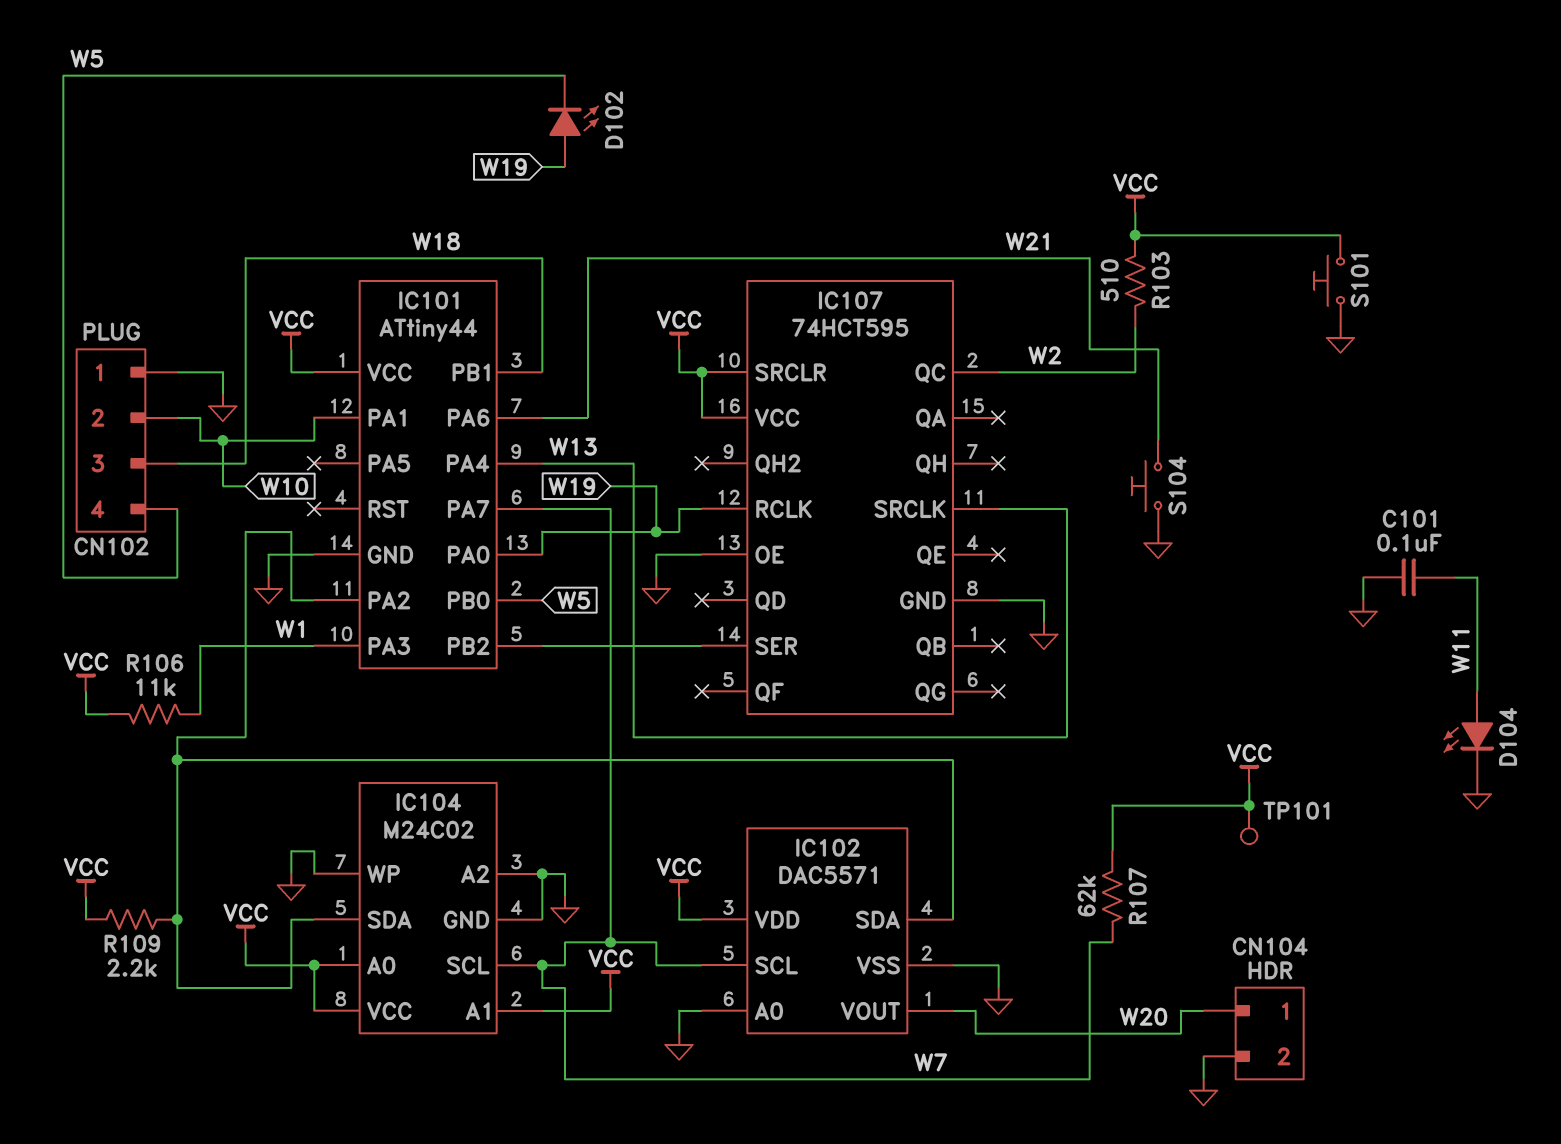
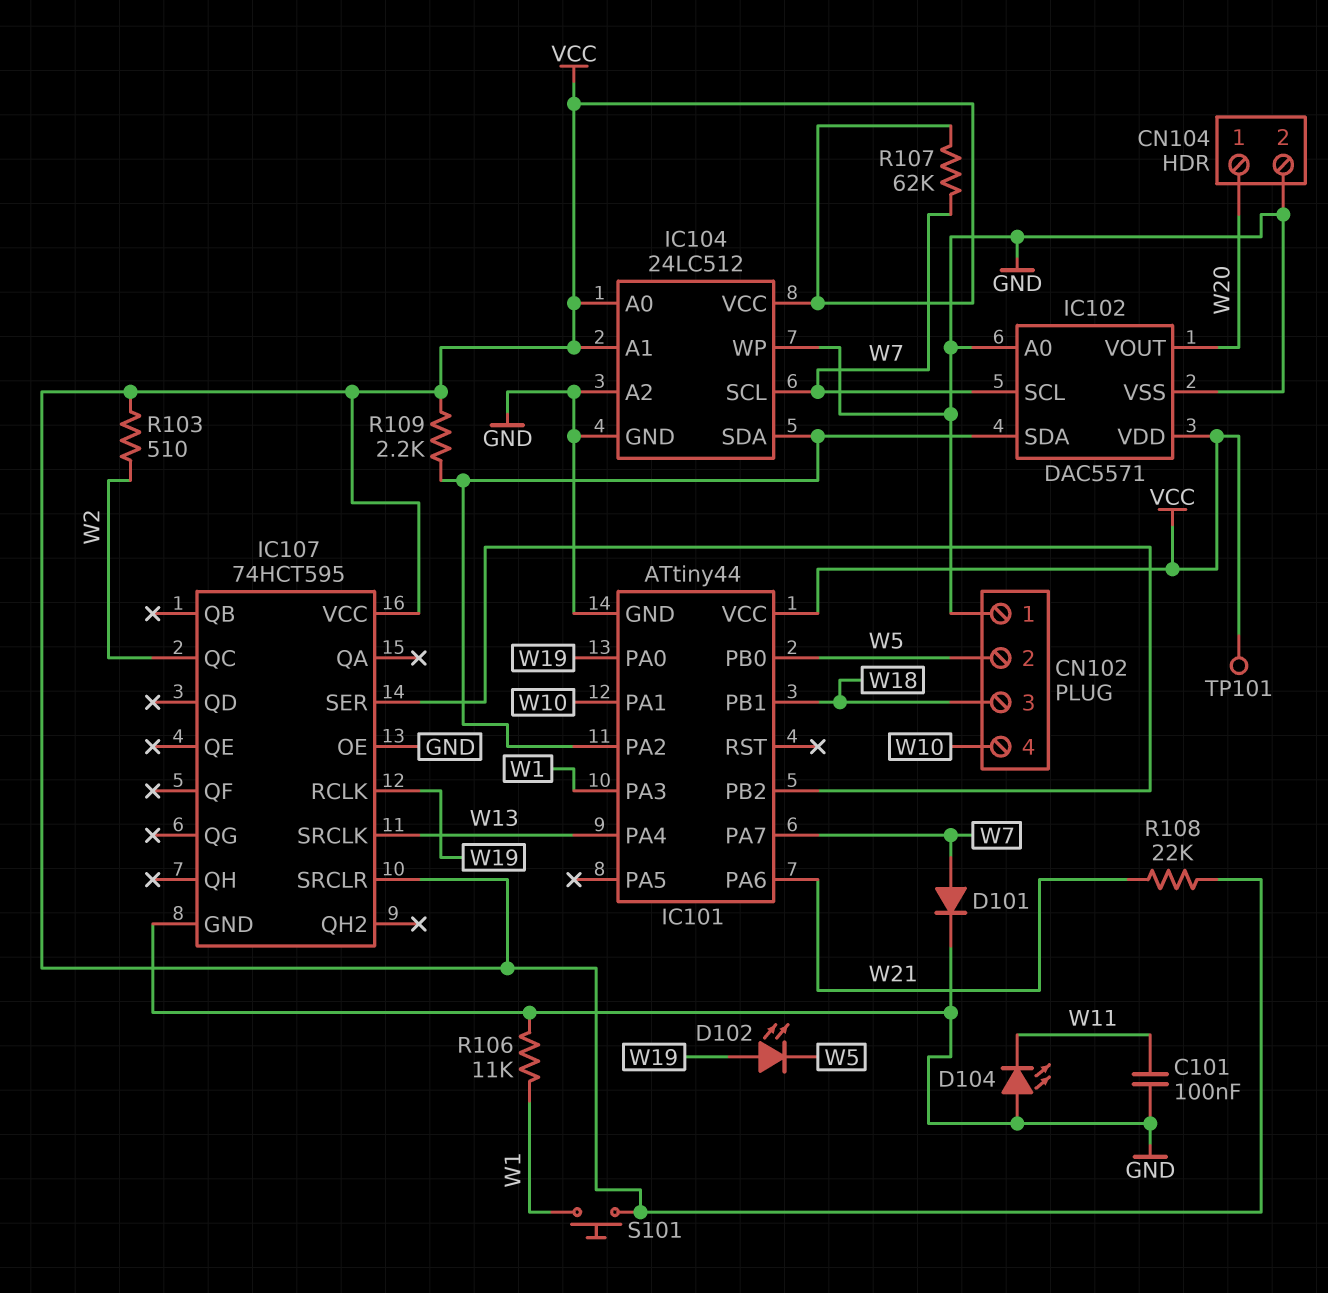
CN102 pin 2: W10 -> W5
CN102 pin 4: W5 -> W10
D101: none -> diode (A W7, K GND)
D104: LED (A W11, K GND) -> LED (A GND, K W11)
IC104: M24C02 -> 24LC512
R106: 11k (VCC, W1) -> 11k (GND, W1)
R108: none -> 22k (VCC, W21)
S101: button (GND, VCC) -> button (VCC, W1)
S104: button (GND, W21) -> none

